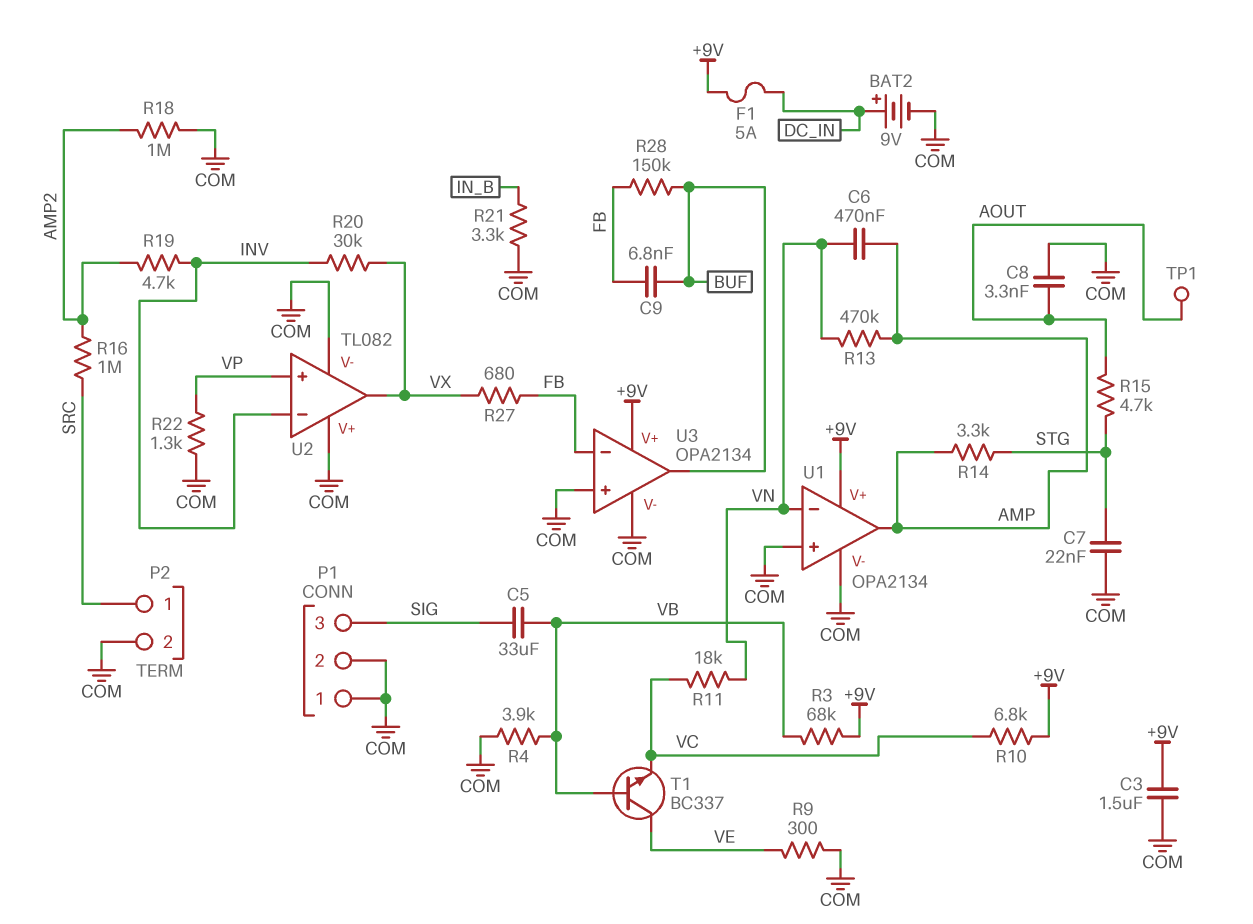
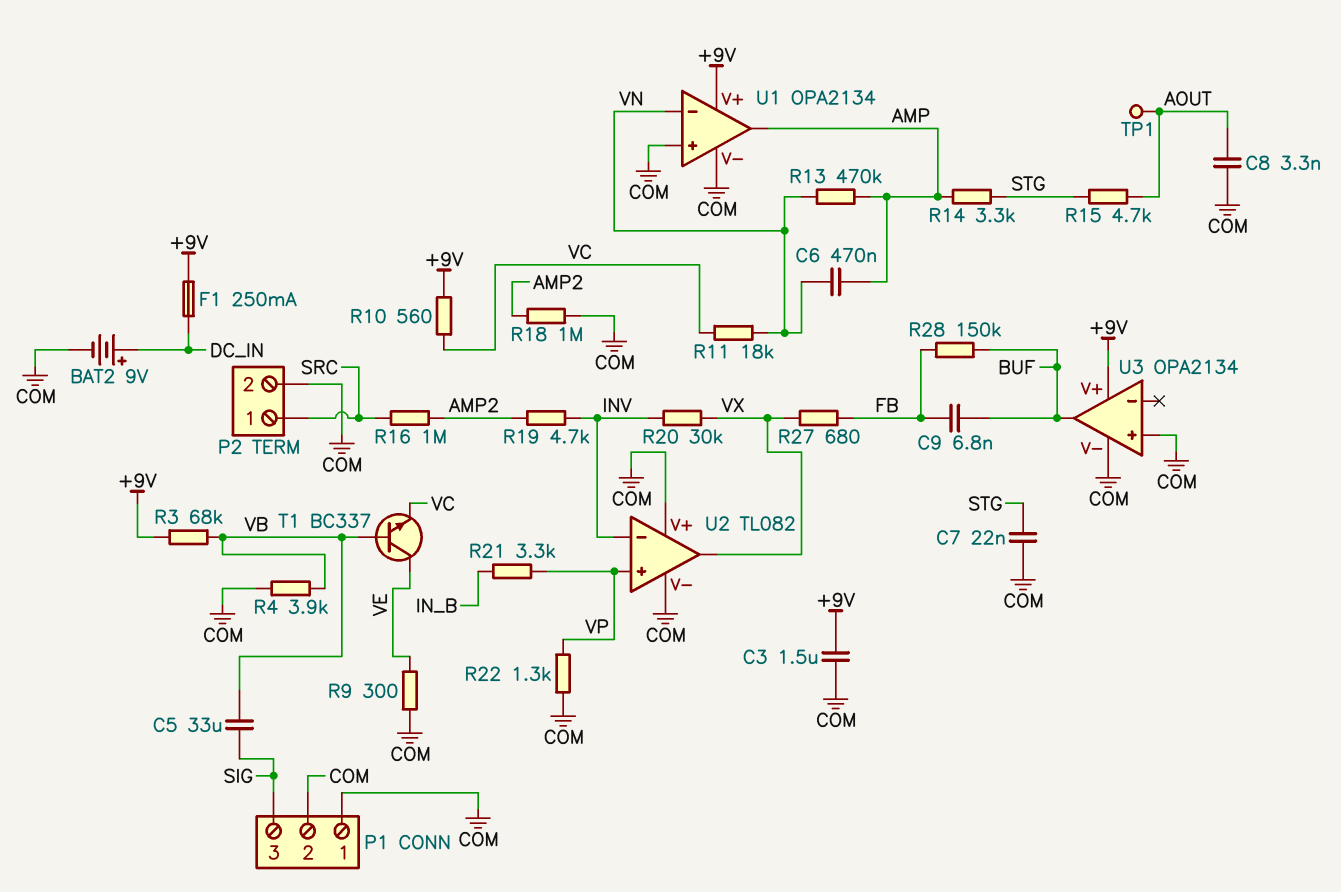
F1: 5A (+9V, DC_IN) -> 250mA (+9V, DC_IN)
R10: 6.8k (+9V, VC) -> 560 (+9V, VC)
R21: 3.3k (COM, IN_B) -> 3.3k (IN_B, VP)
U3 pin in-: FB -> none

